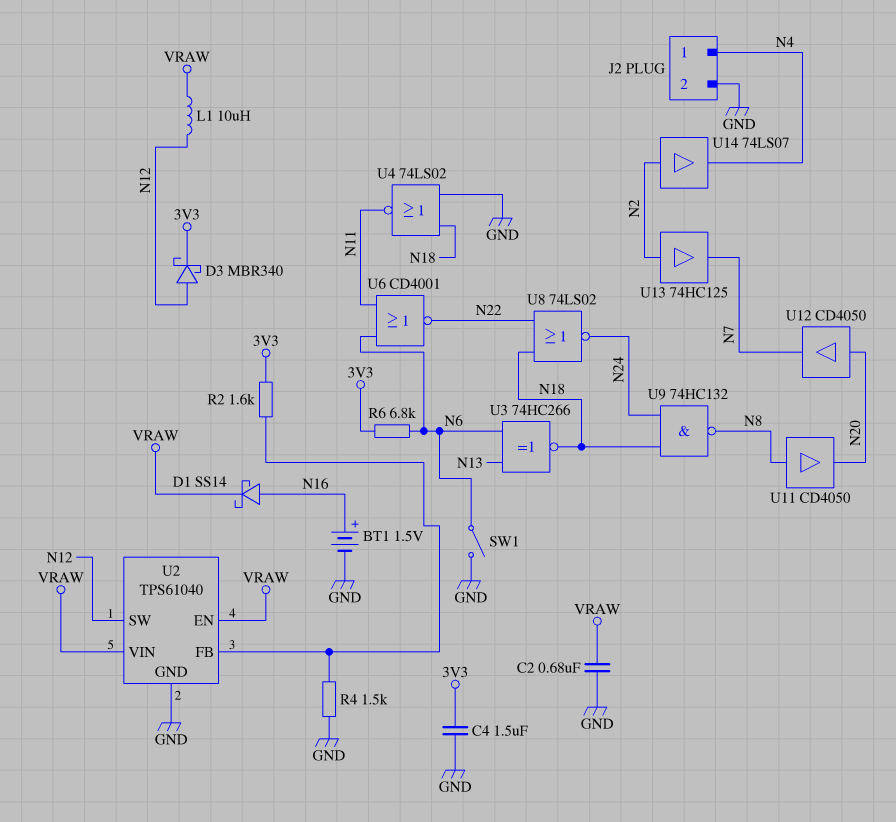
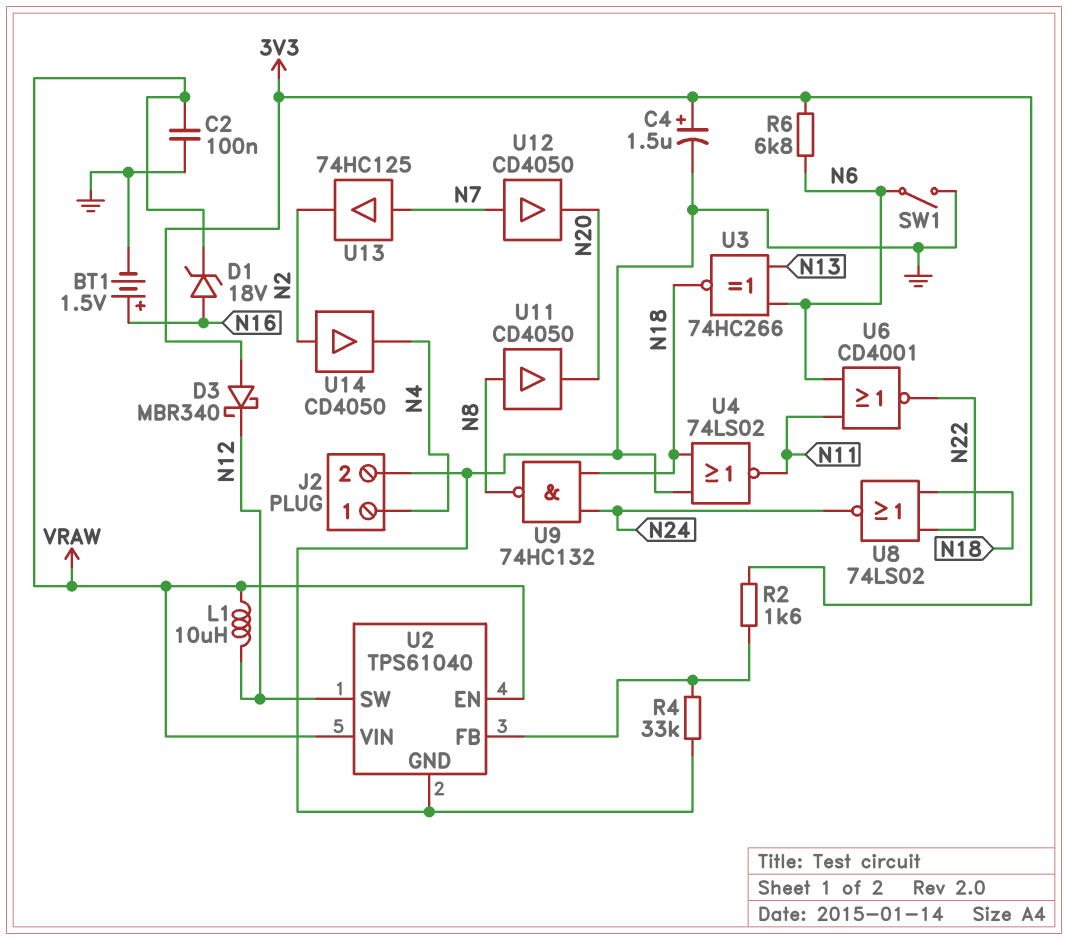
C2: 680nF (GND, VRAW) -> 100nF (GND, VRAW)
C4: 1.5uF (3V3, GND) -> 1.5uF (plus 3V3, minus GND)
D1: schottky SS14 (A N16, K VRAW) -> zener 18V (A N16, K VRAW)
D3: schottky MBR340 (A N12, K 3V3) -> schottky MBR340 (A 3V3, K N12)
R4: 1.5k (GND, U2/FB) -> 33k (GND, U2/FB)
U12: buffer CD4050 (in N20, out N7) -> buffer CD4050 (in N7, out N20)
U13: buffer 74HC125 (in N2, out N7) -> buffer 74HC125 (in N7, out N2)
U14: buffer 74LS07 (in N2, out N4) -> buffer CD4050 (in N2, out N4)

